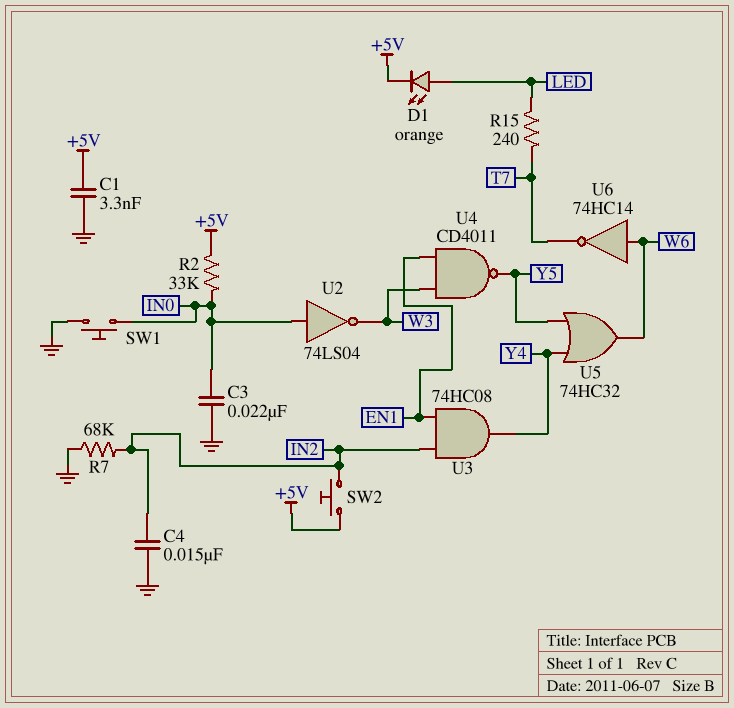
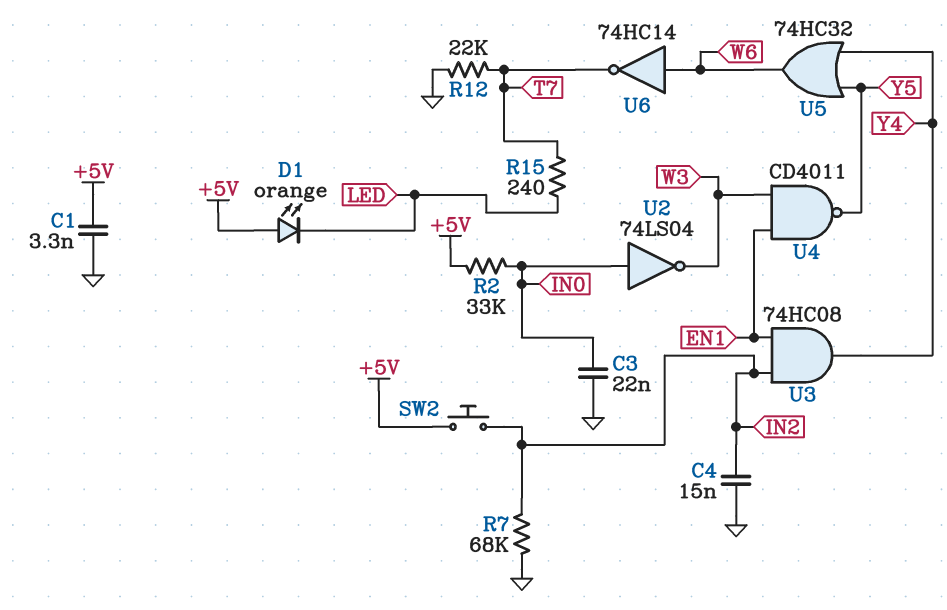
D1: LED orange (A LED, K +5V) -> LED orange (A +5V, K LED)
R12: none -> 22k (GND, T7)
SW1: button (GND, IN0) -> none

